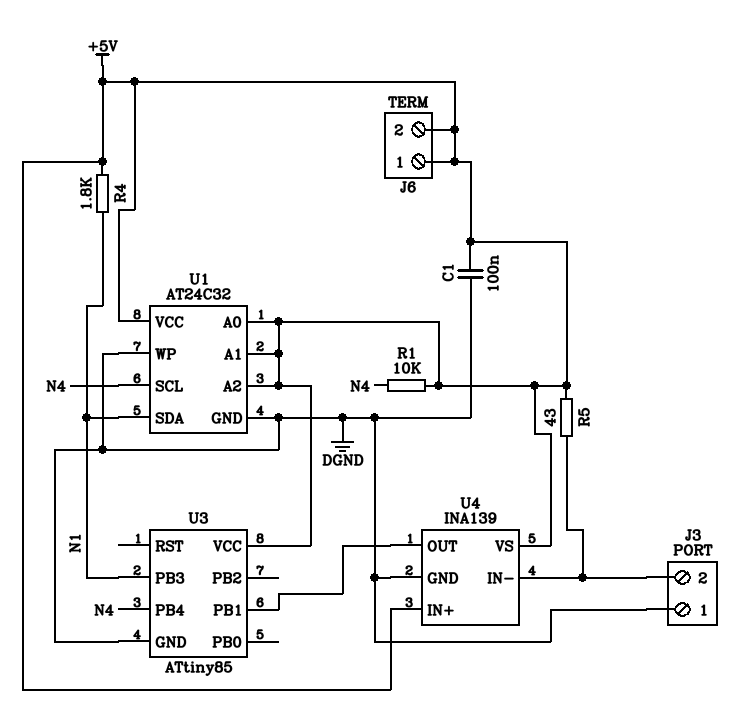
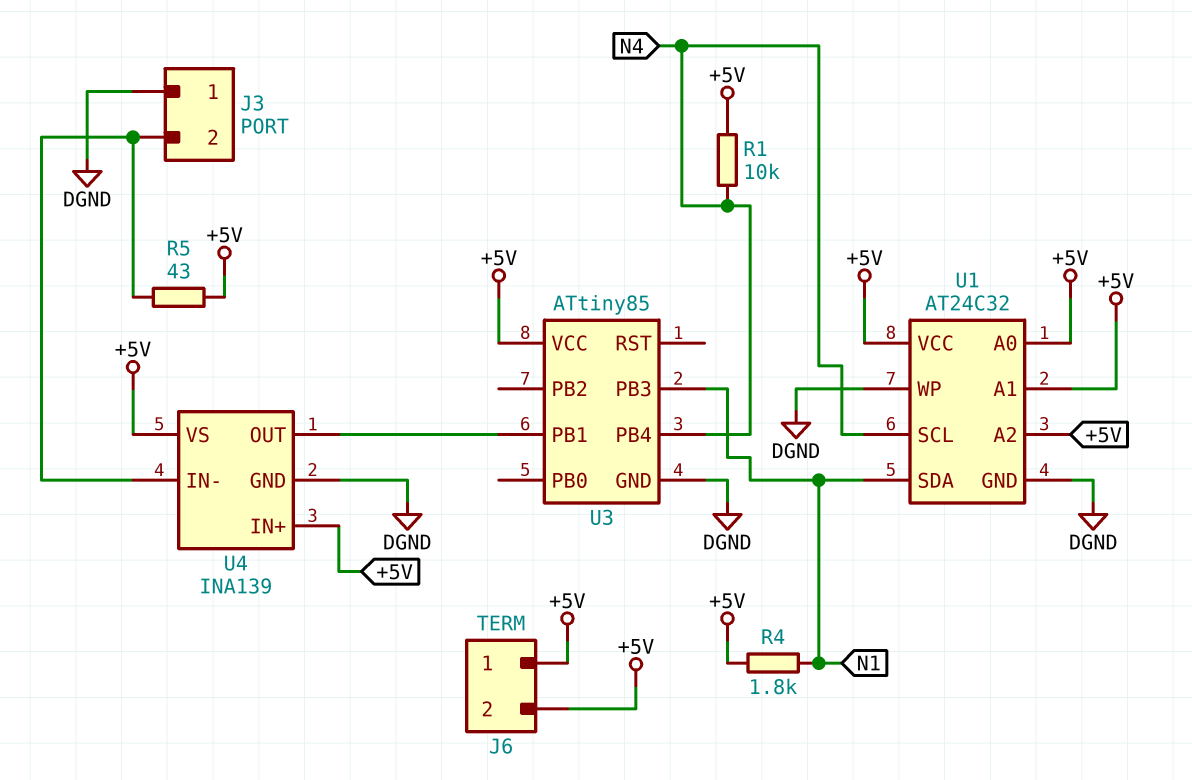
C1: 100nF (+5V, DGND) -> none

